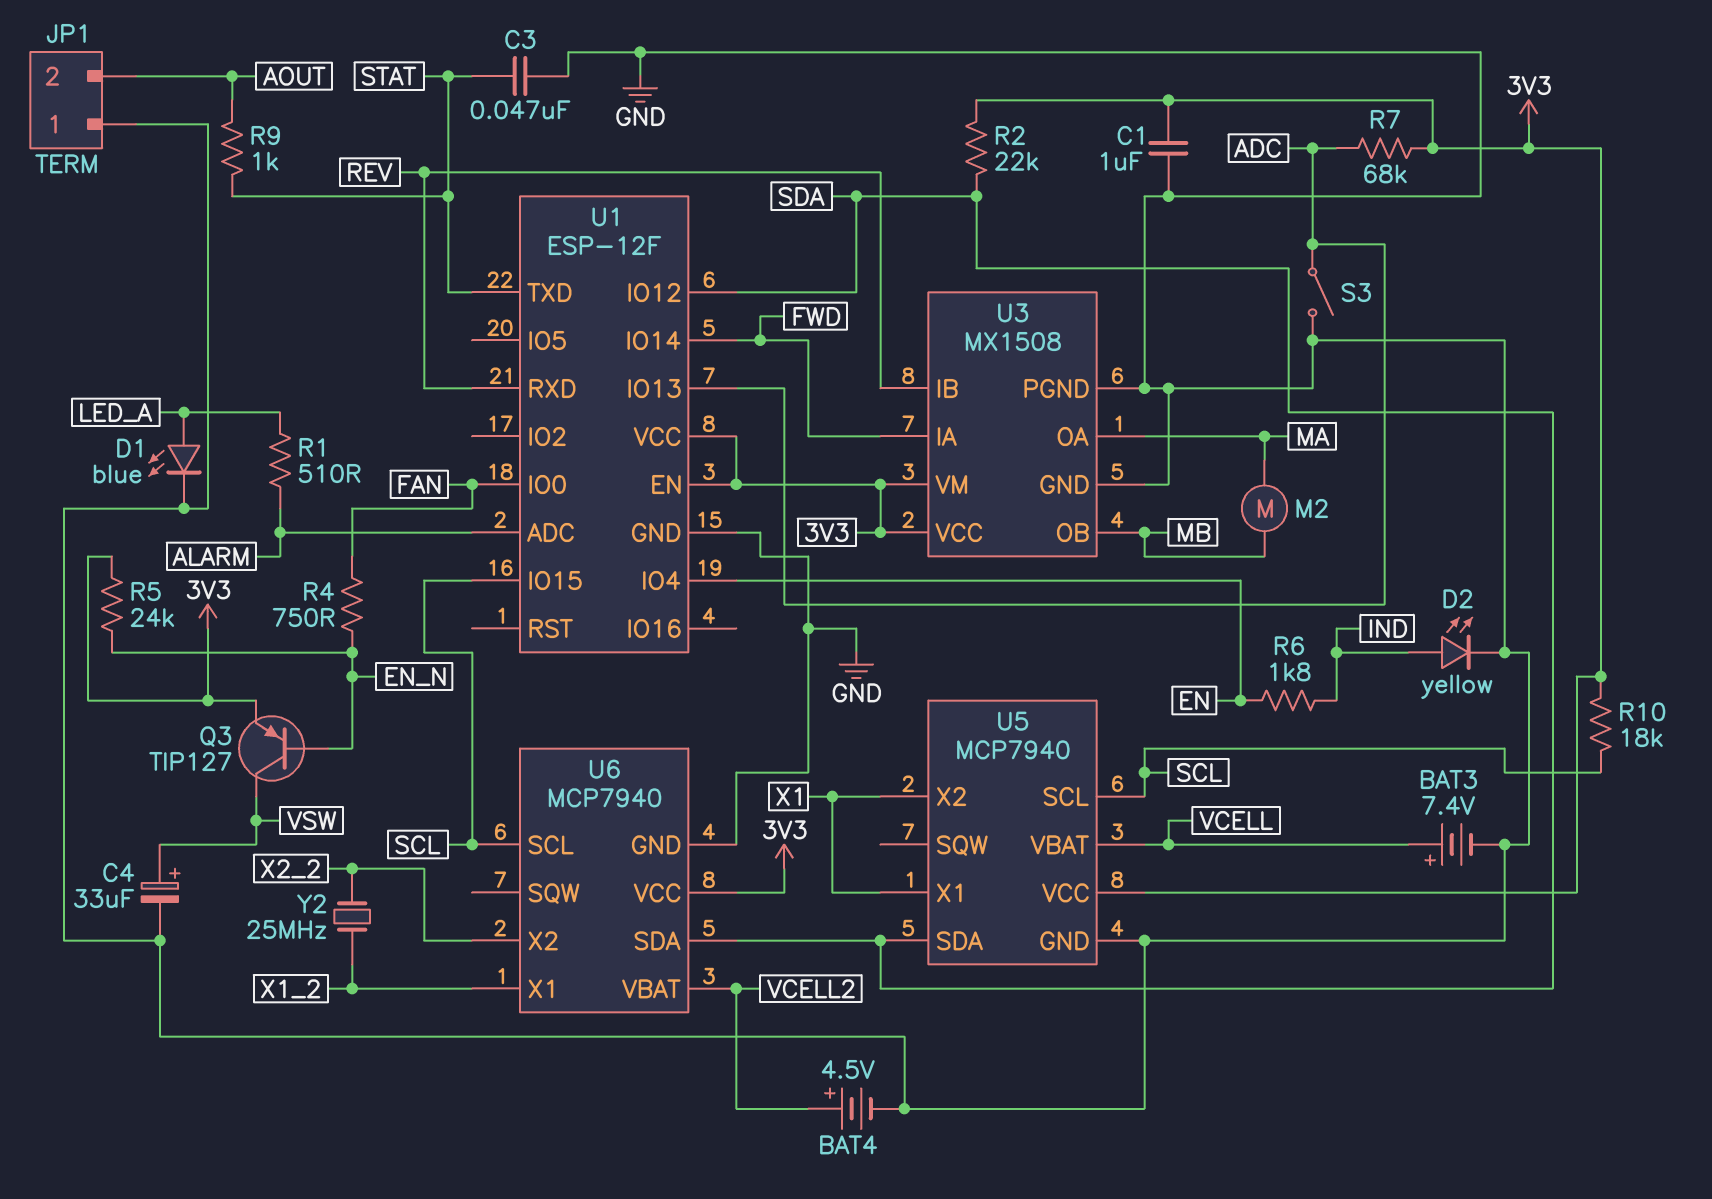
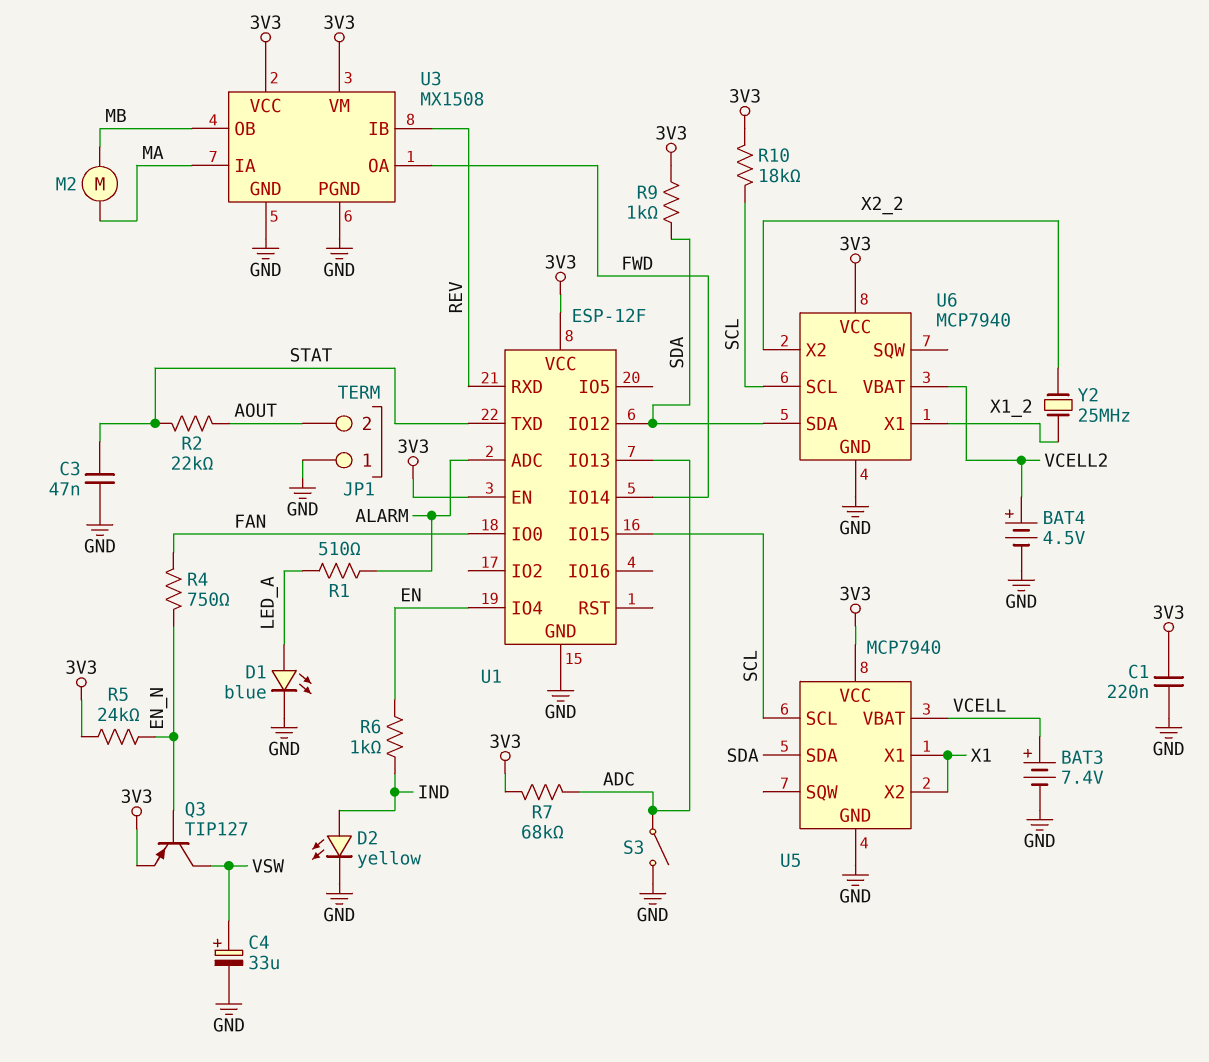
C1: 1uF (3V3, GND) -> 220nF (3V3, GND)
R2: 22k (3V3, SDA) -> 22k (AOUT, STAT)
R6: 1.8k (EN, IND) -> 1k (EN, IND)
R9: 1k (AOUT, STAT) -> 1k (3V3, SDA)
U3 pin IA: FWD -> MA
U3 pin OA: MA -> FWD

